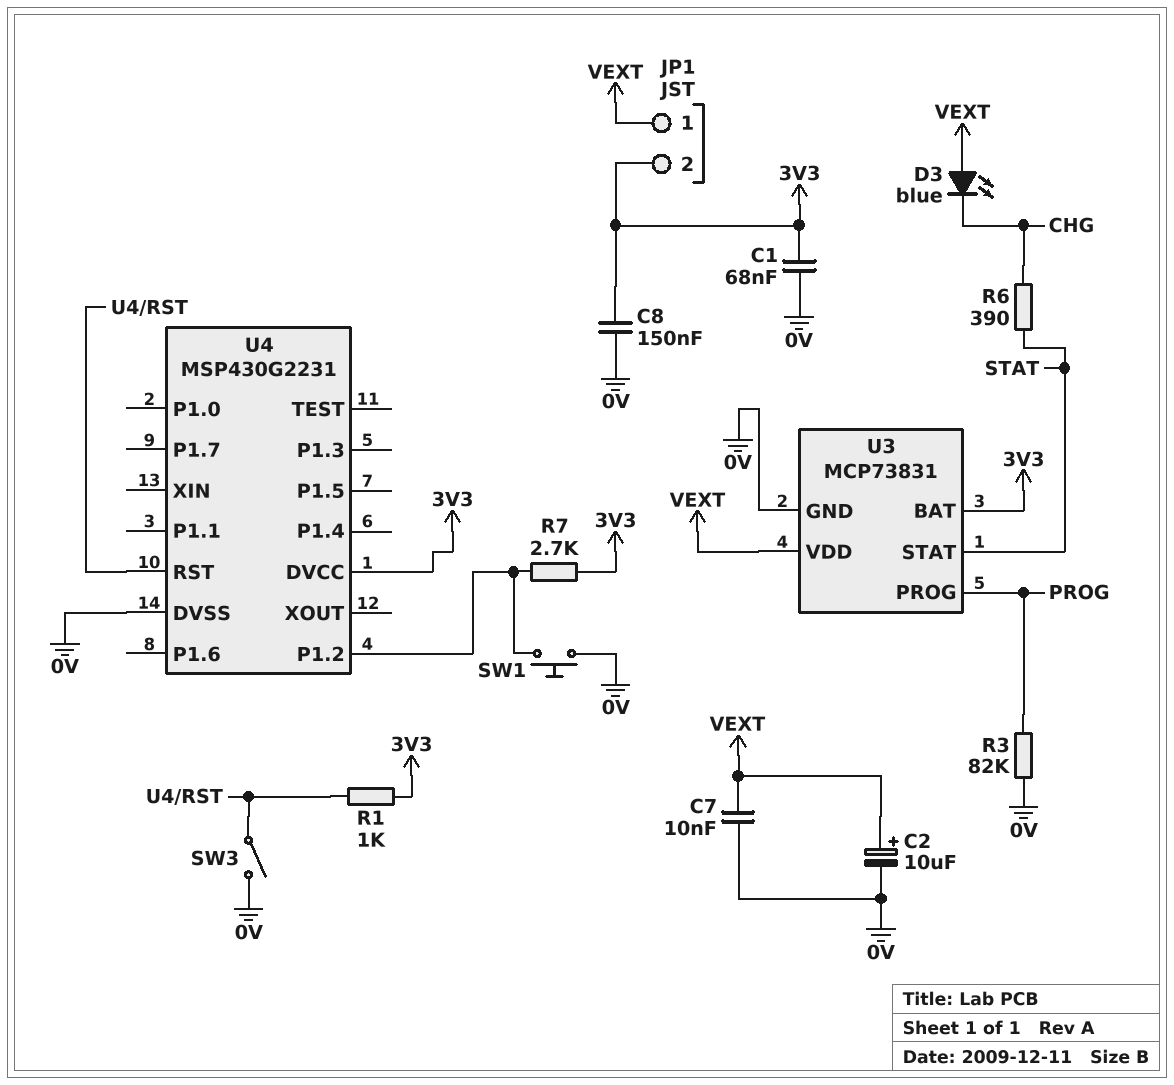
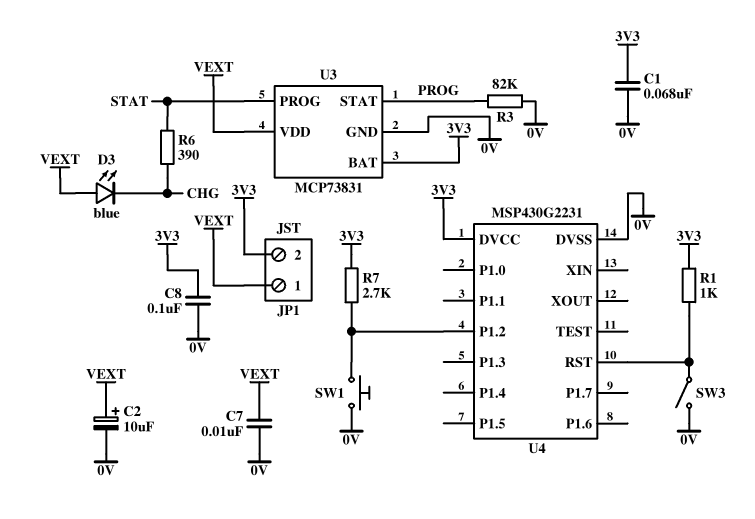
C8: 150nF (0V, 3V3) -> 100nF (0V, 3V3)
U3 pin PROG: PROG -> STAT
U3 pin STAT: STAT -> PROG

